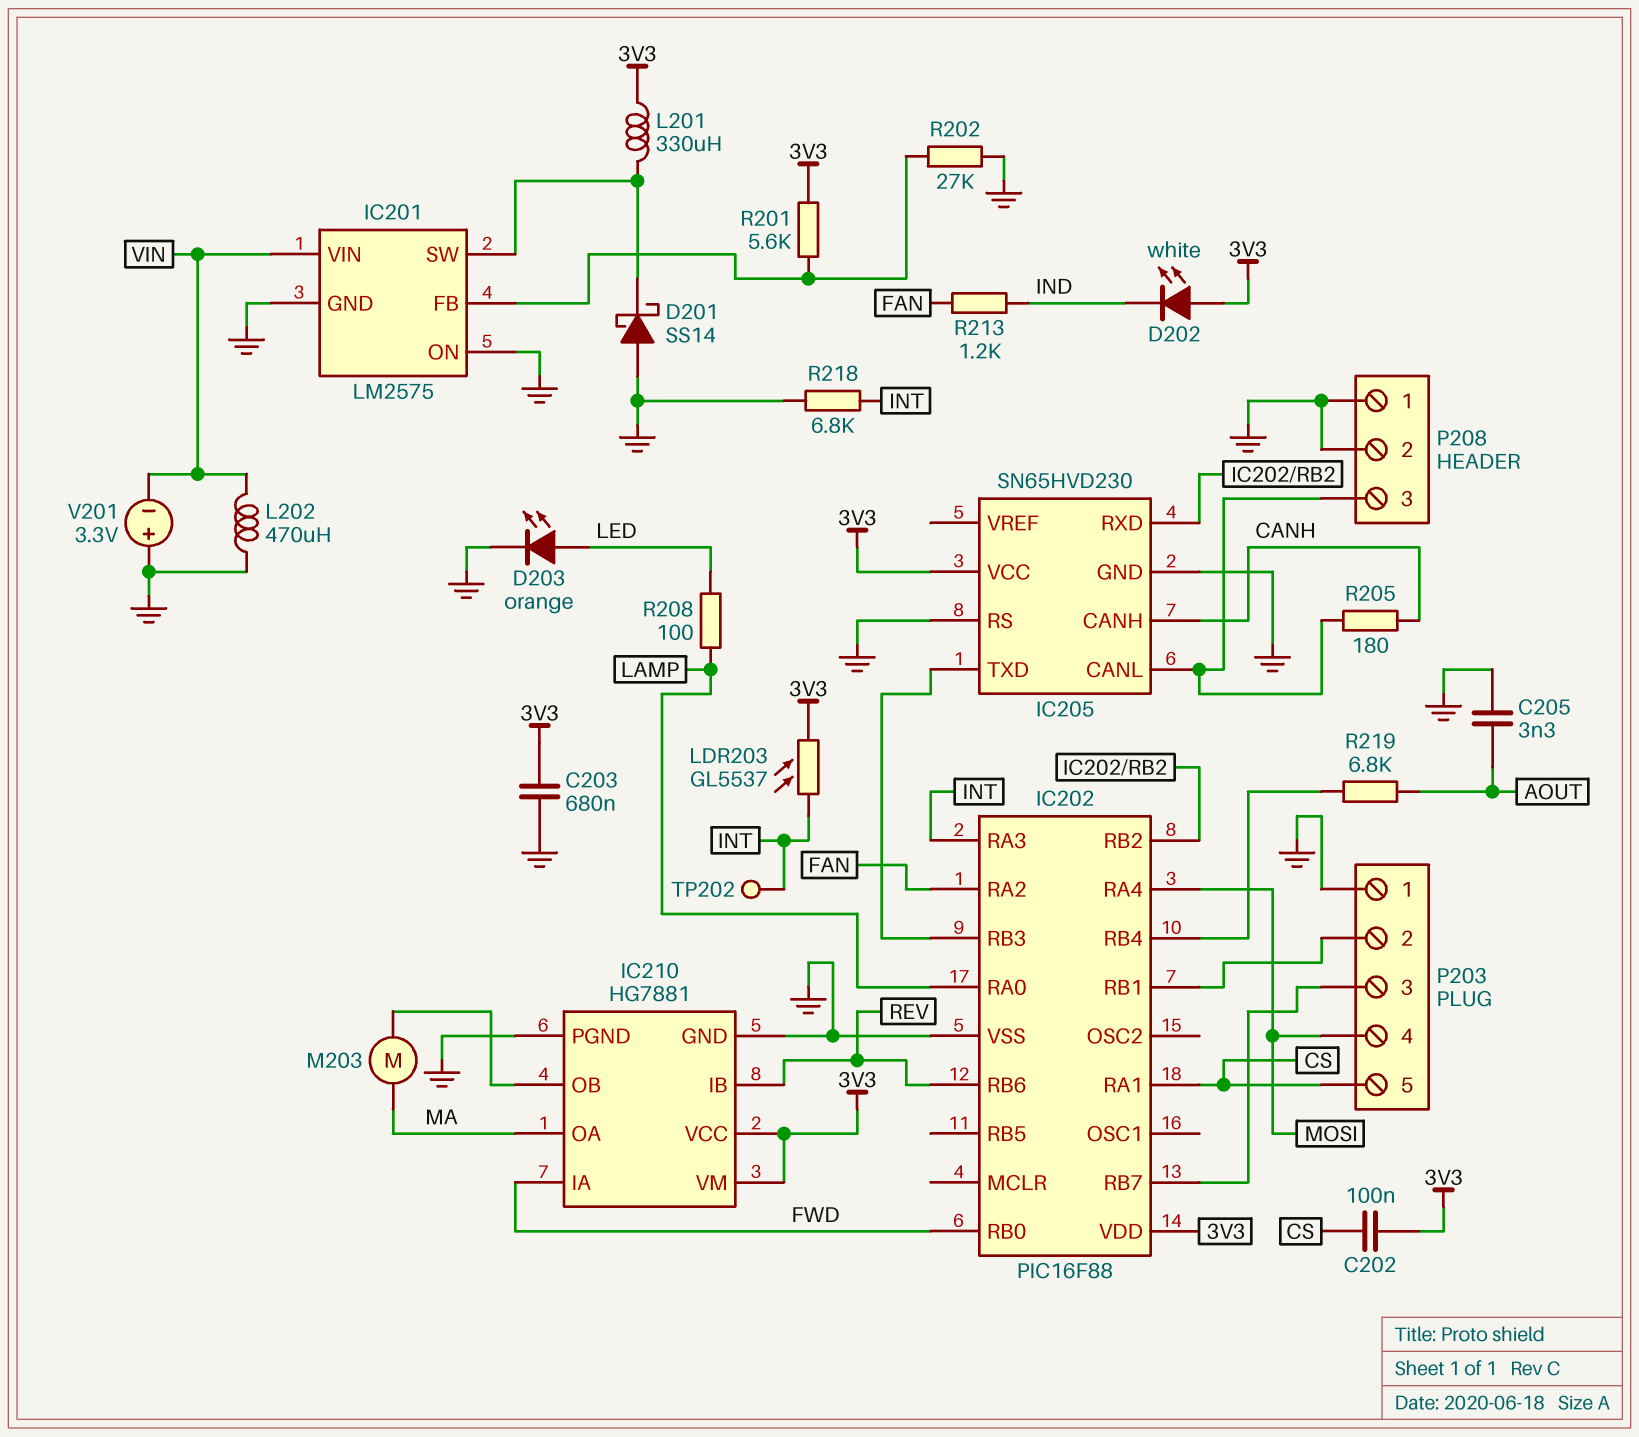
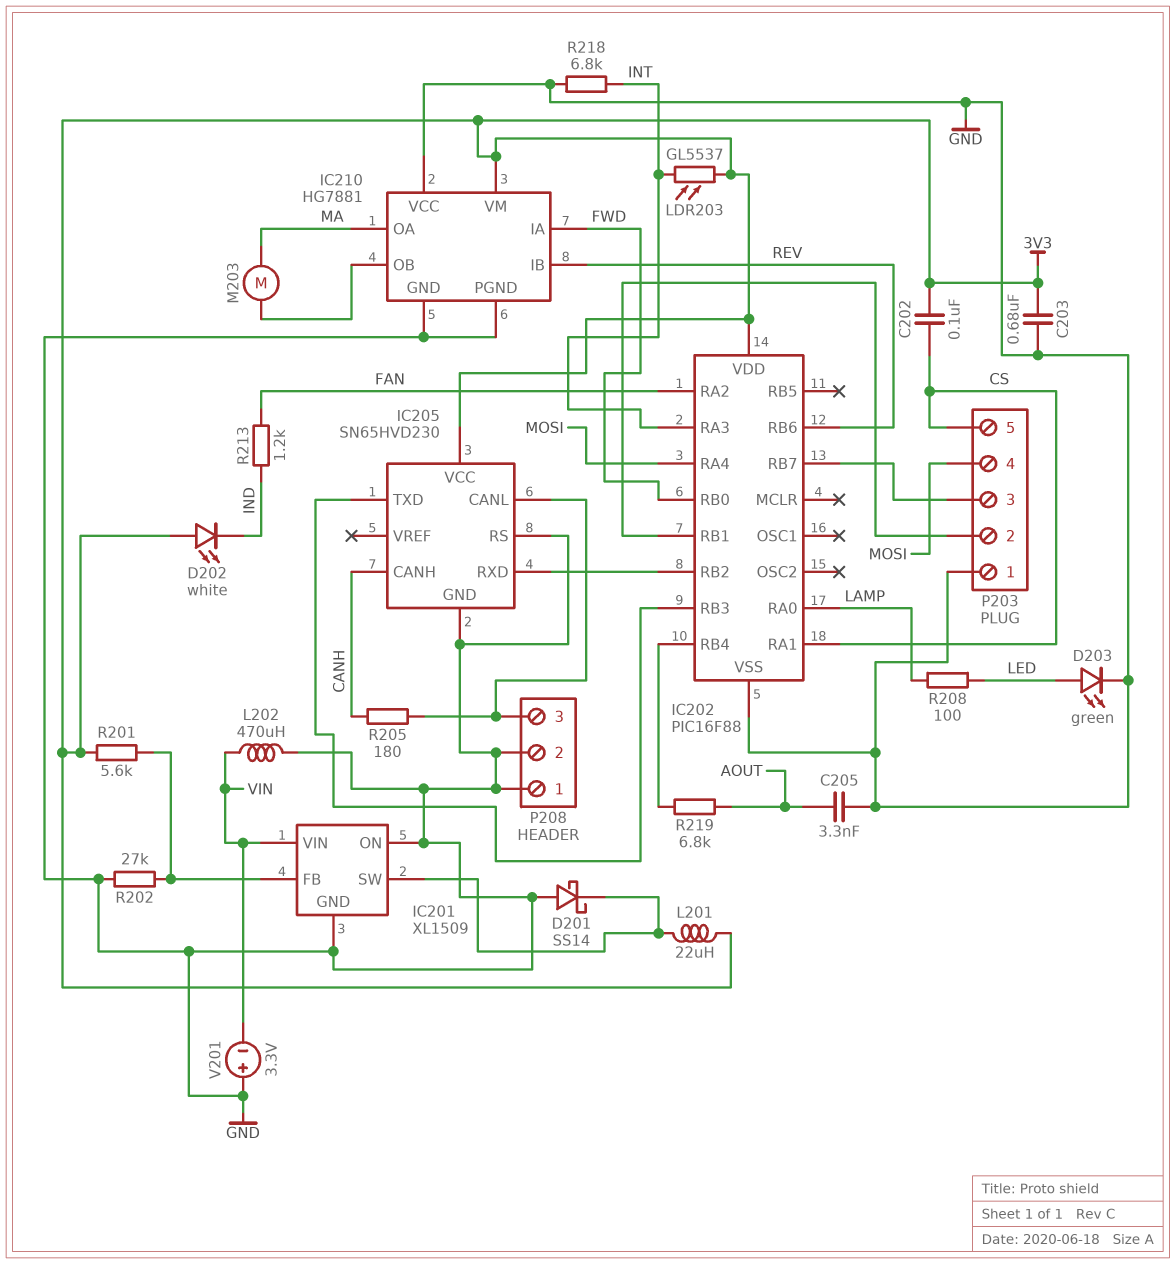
D203: LED orange (A LED, K GND) -> LED green (A LED, K GND)
IC201: LM2575 -> XL1509
IC210 pin VCC: 3V3 -> GND
L201: 330uH (3V3, IC201/SW) -> 22uH (3V3, IC201/SW)
TP202: test point (INT) -> none

